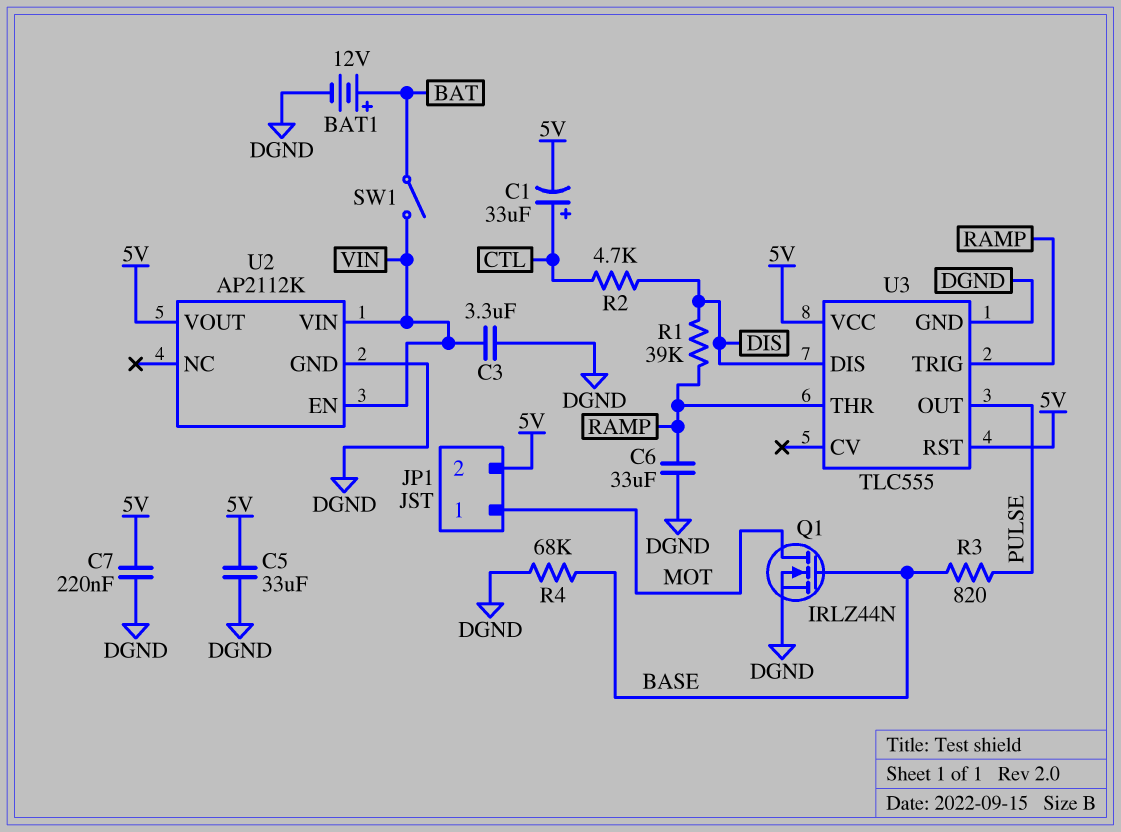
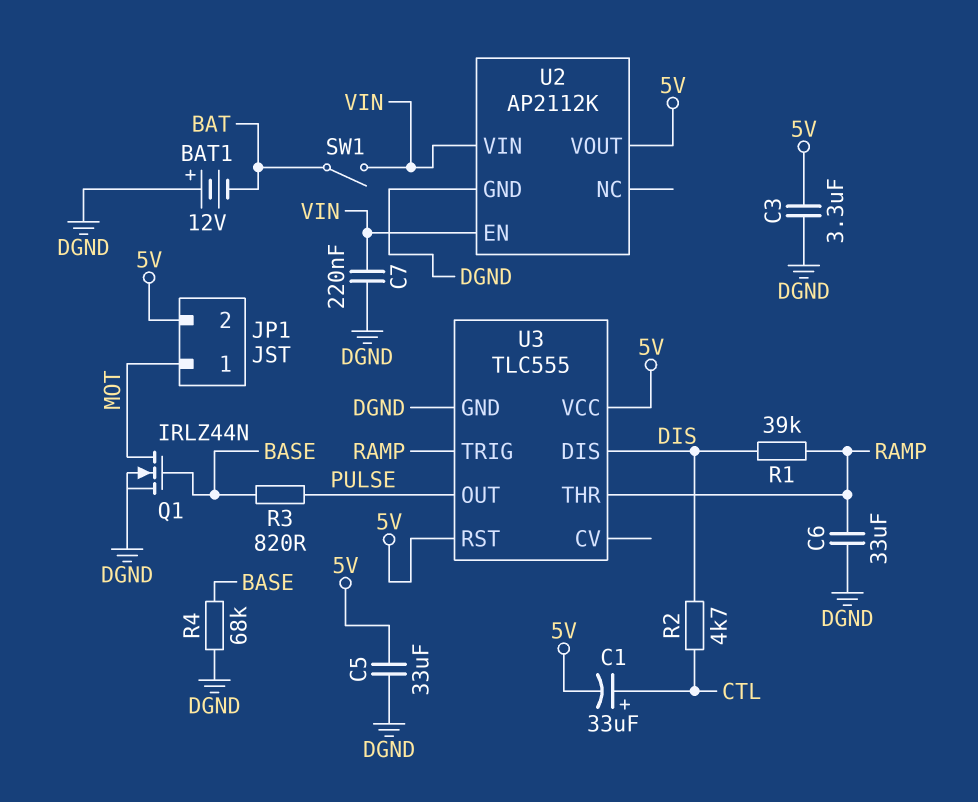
BAT1: 12V (plus BAT, minus DGND) -> 12V (plus DGND, minus BAT)
C3: 3.3uF (DGND, VIN) -> 3.3uF (5V, DGND)
C7: 220nF (5V, DGND) -> 220nF (DGND, VIN)

